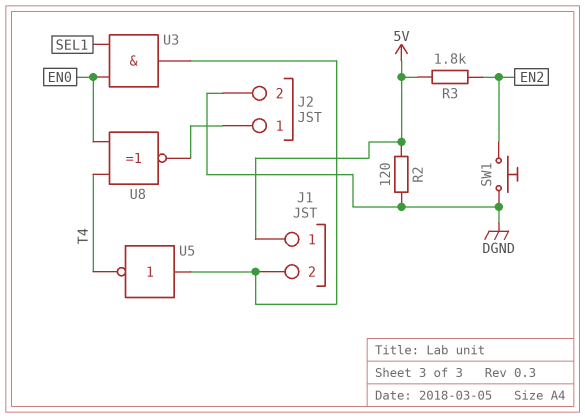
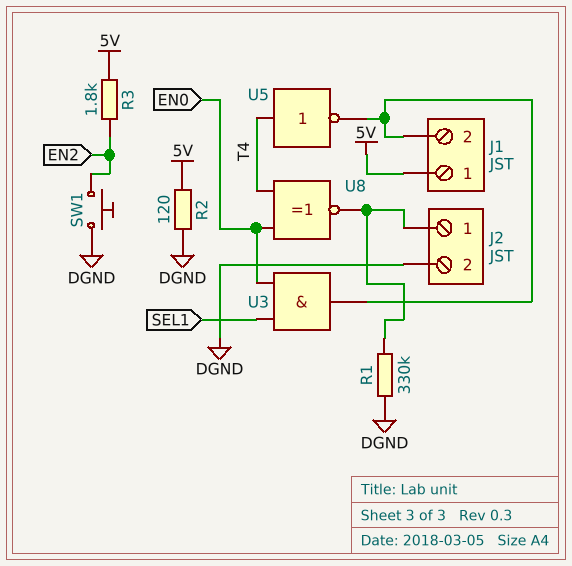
R1: none -> 330k (DGND, J2/1)
U5: NOT (in J1/2, out T4) -> NOT (in T4, out J1/2)

